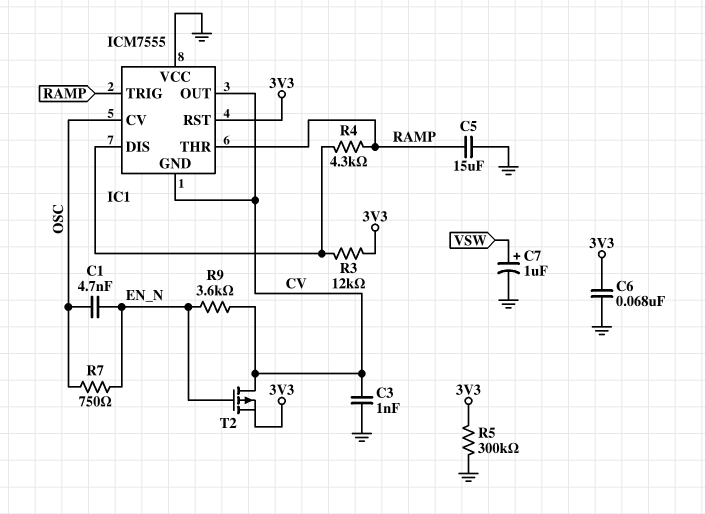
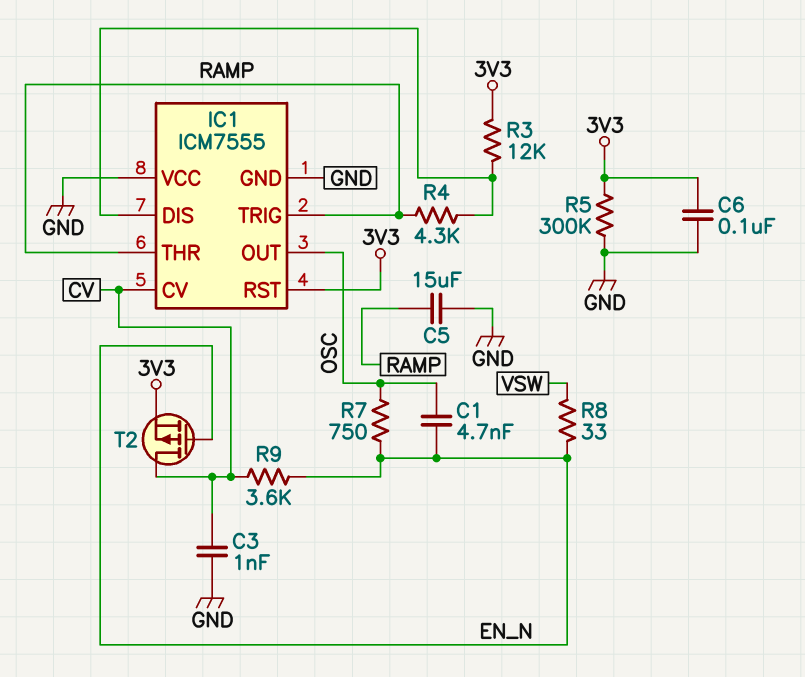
C6: 68nF (3V3, GND) -> 100nF (3V3, GND)
C7: 1uF (plus VSW, minus GND) -> none
IC1 pin CV: OSC -> CV
IC1 pin GND: CV -> GND
IC1 pin OUT: CV -> OSC
R8: none -> 33 (EN_N, VSW)

